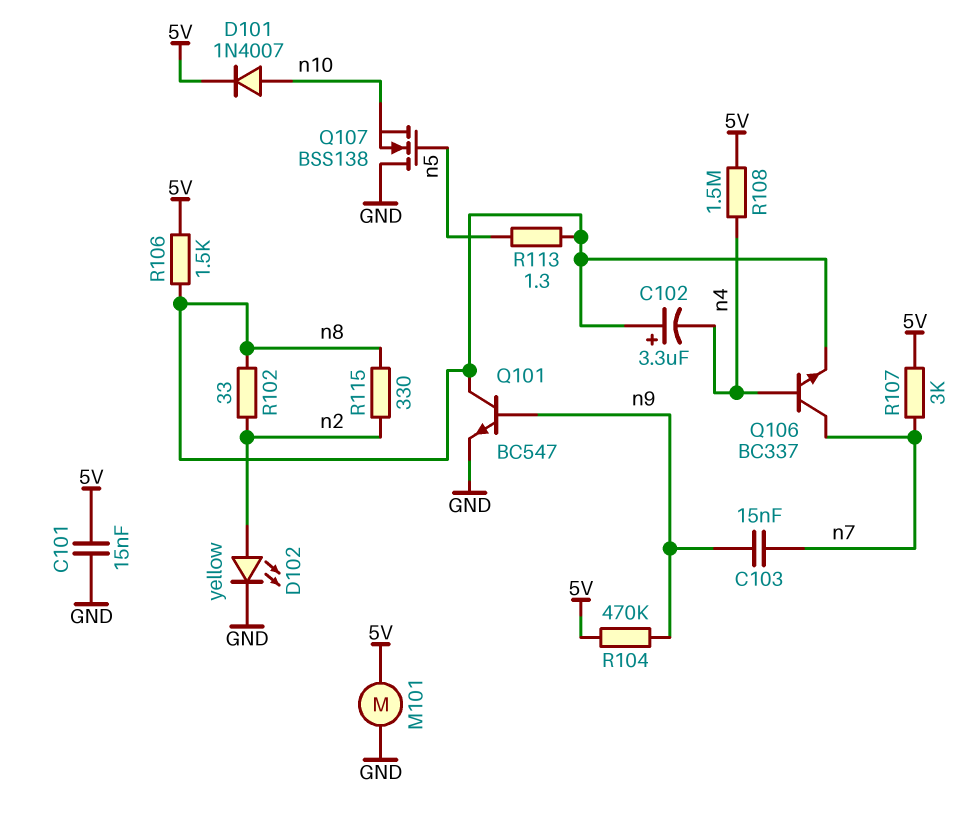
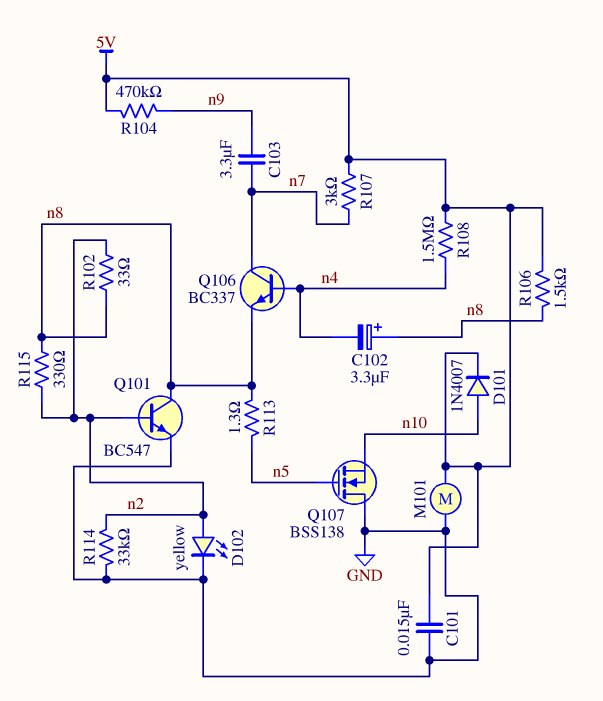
C103: 15nF (n7, n9) -> 3.3uF (n7, n9)
Q101: NPN BC547 (B n9, C n8, E GND) -> NPN BC547 (B n2, C n8, E GND)
R114: none -> 33k (GND, n2)

